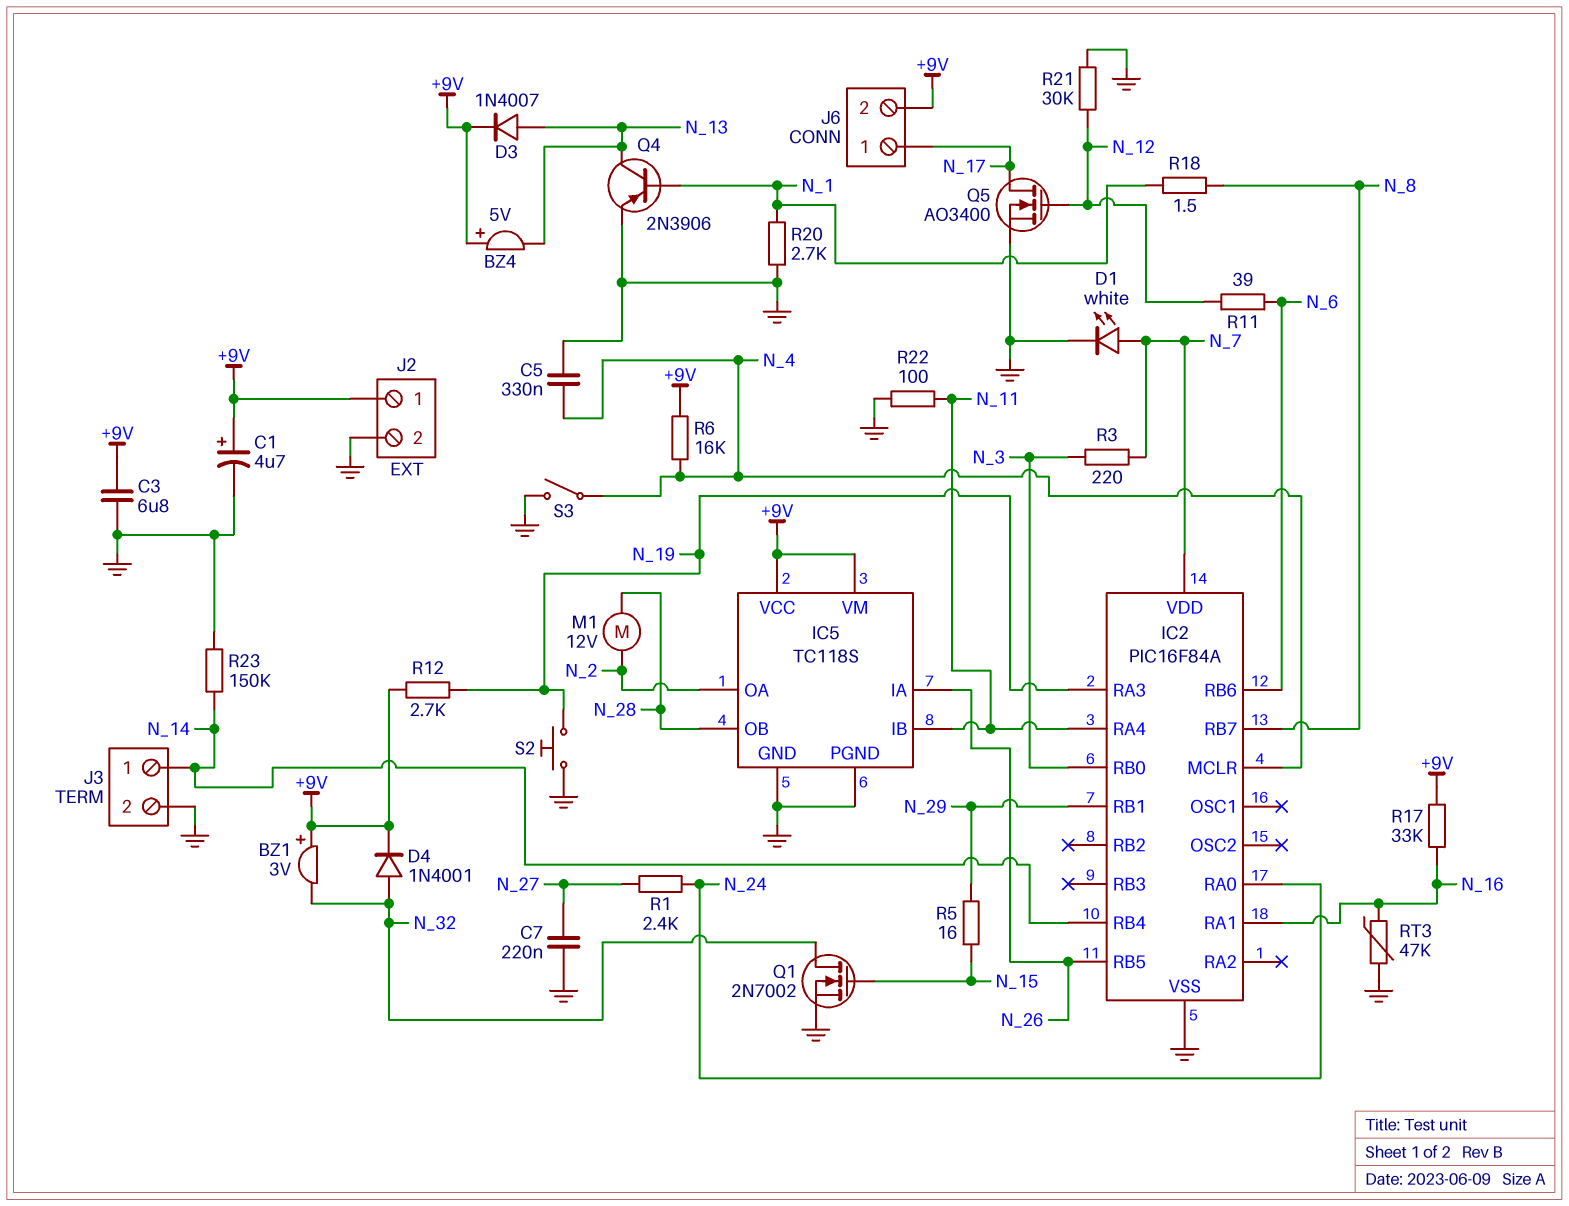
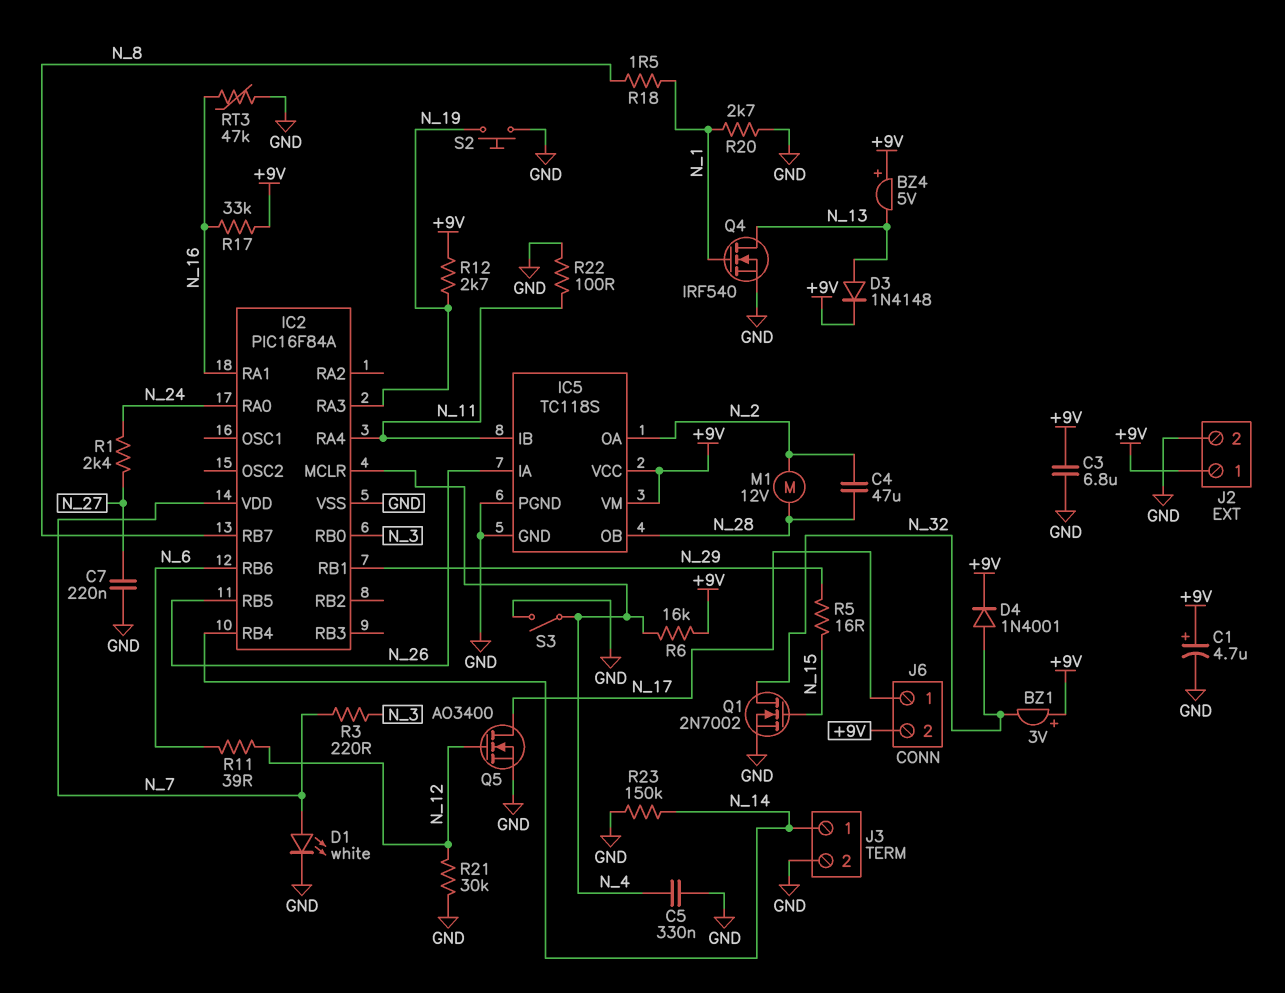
C4: none -> 47uF (N_2, N_28)
D3: diode 1N4007 (A N_13, K +9V) -> diode 1N4148 (A N_13, K +9V)
Q4: PNP 2N3906 (B N_1, C N_13, E GND) -> NMOS IRF540 (G N_1, D N_13, S GND)

